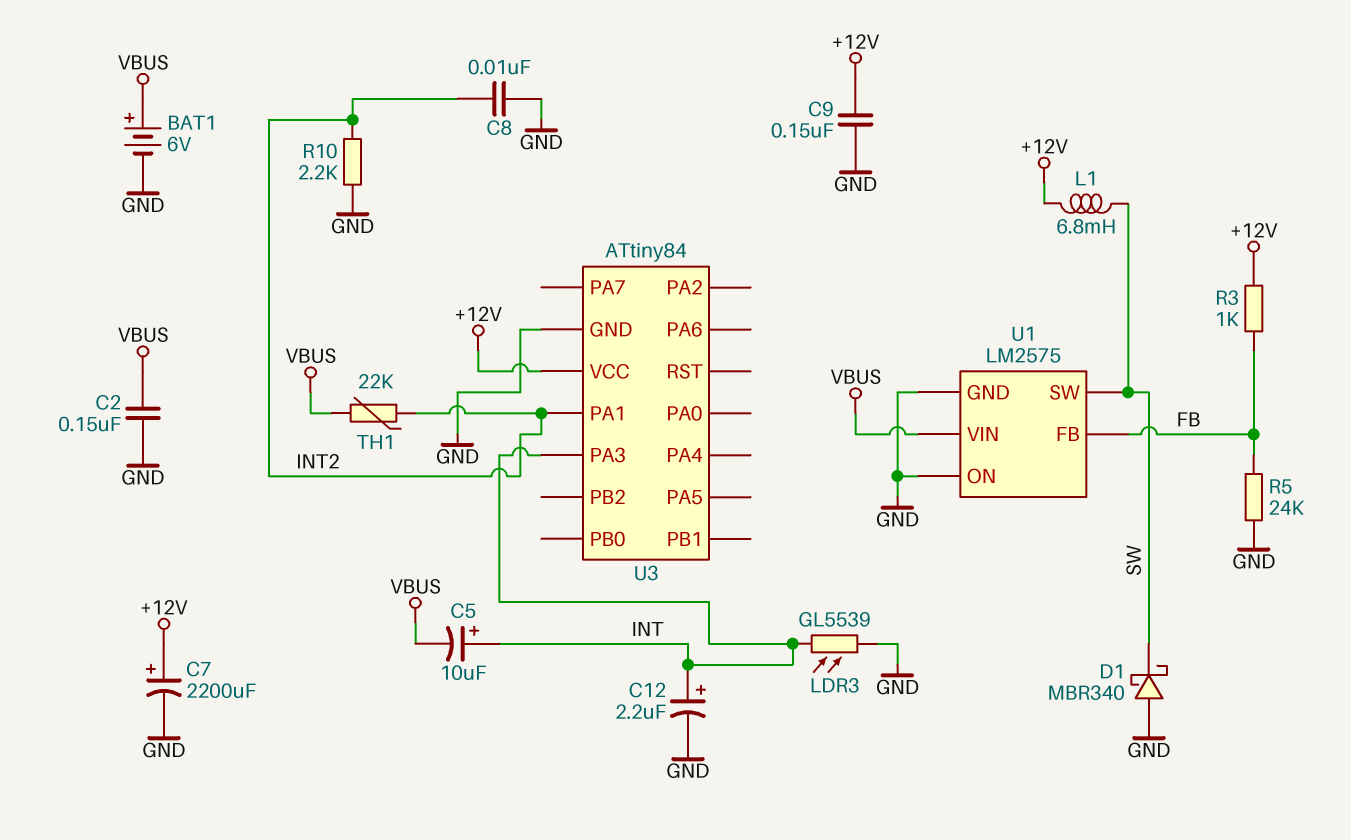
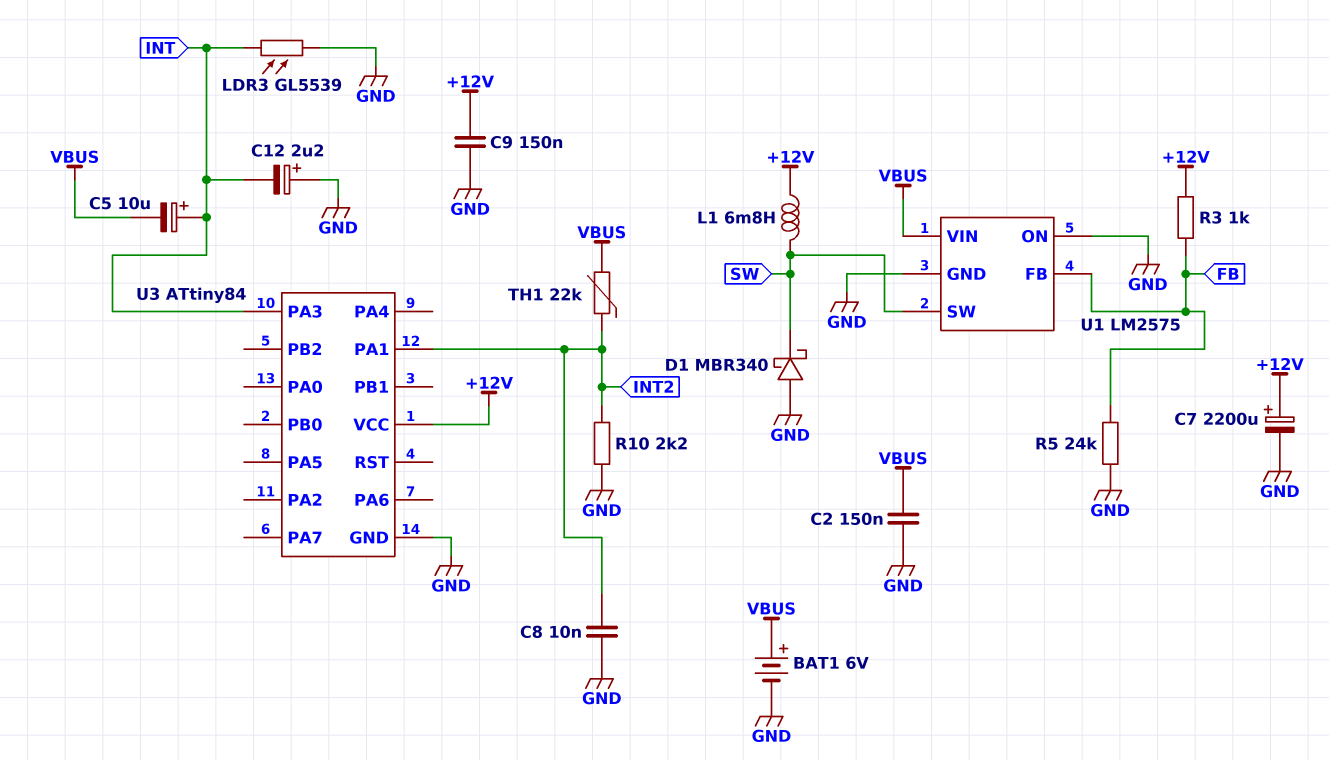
C12: 2.2uF (plus INT, minus GND) -> 2.2uF (plus GND, minus INT)

